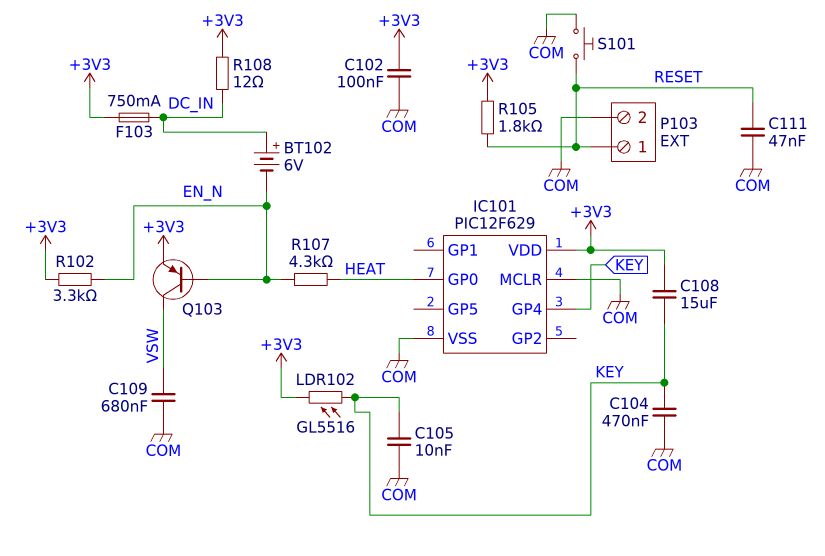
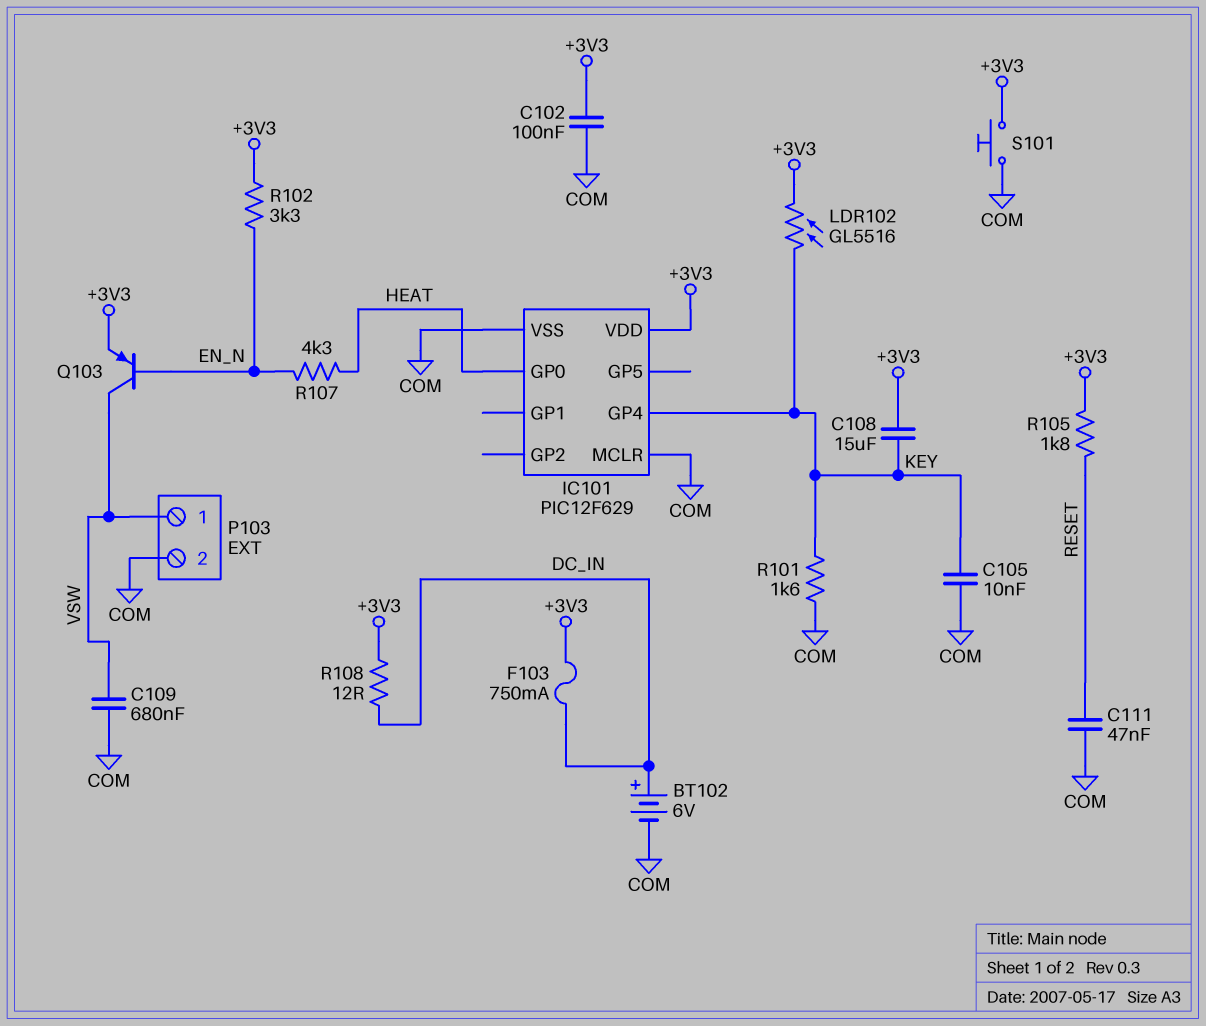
BT102: 6V (plus DC_IN, minus EN_N) -> 6V (plus DC_IN, minus COM)
C104: 470nF (COM, KEY) -> none
P103 pin 1: RESET -> VSW
R101: none -> 1.6k (COM, KEY)
S101: button (COM, RESET) -> button (+3V3, COM)

